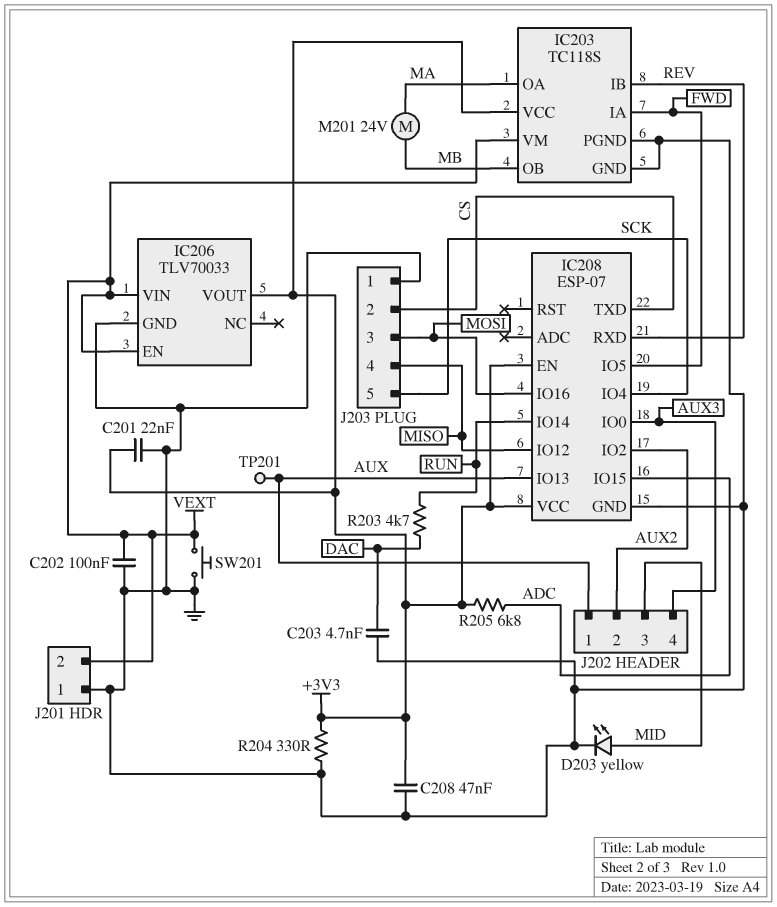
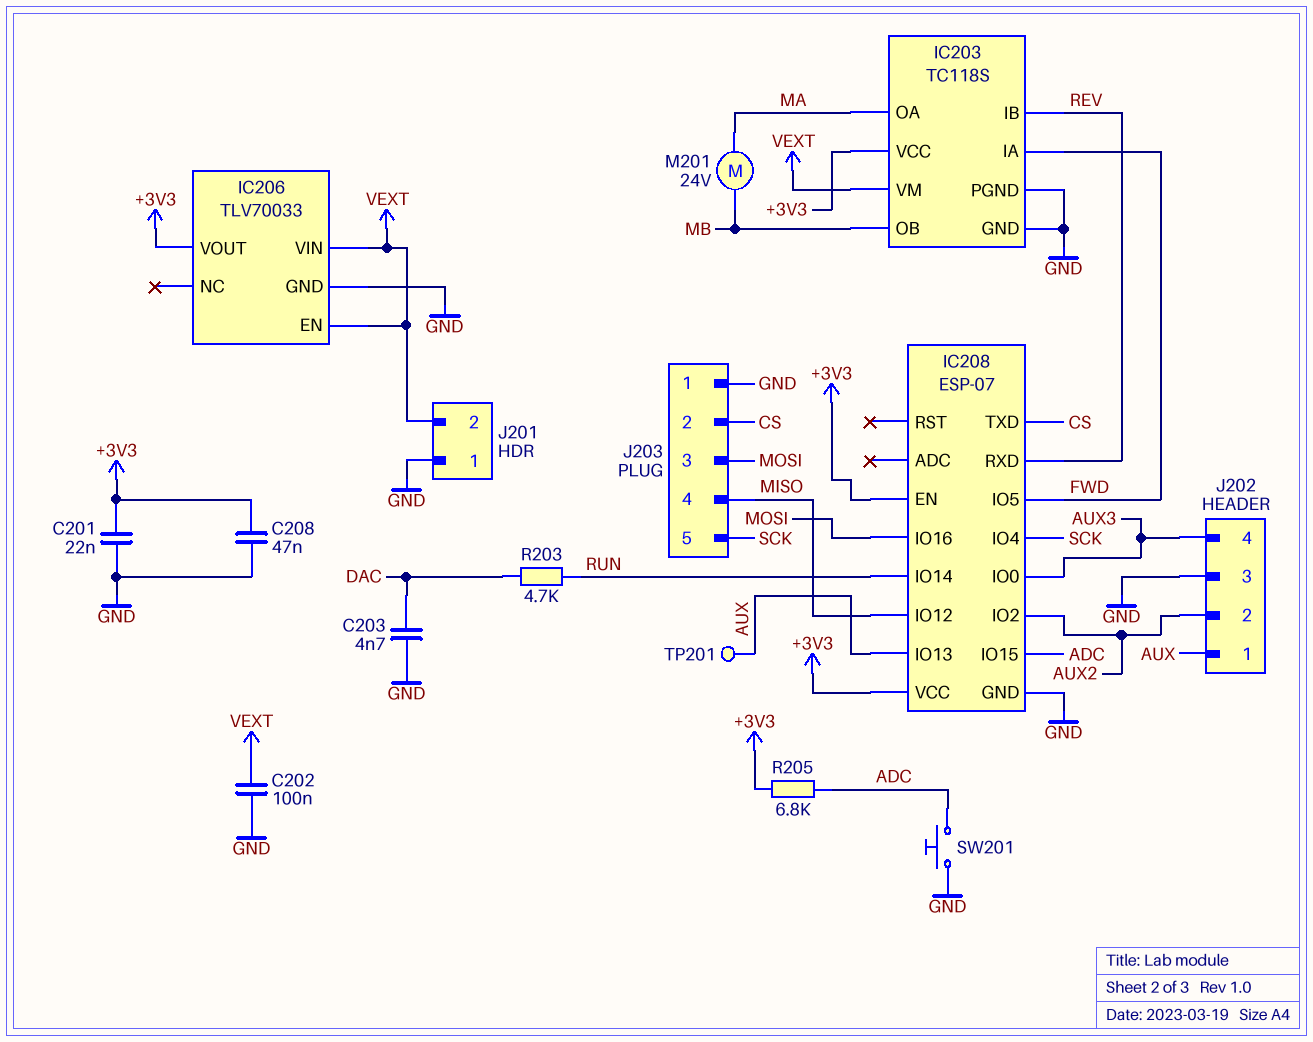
D203: LED yellow (A MID, K GND) -> none
J202 pin 3: MID -> GND
R204: 330 (+3V3, GND) -> none
SW201: button (GND, VEXT) -> button (ADC, GND)

